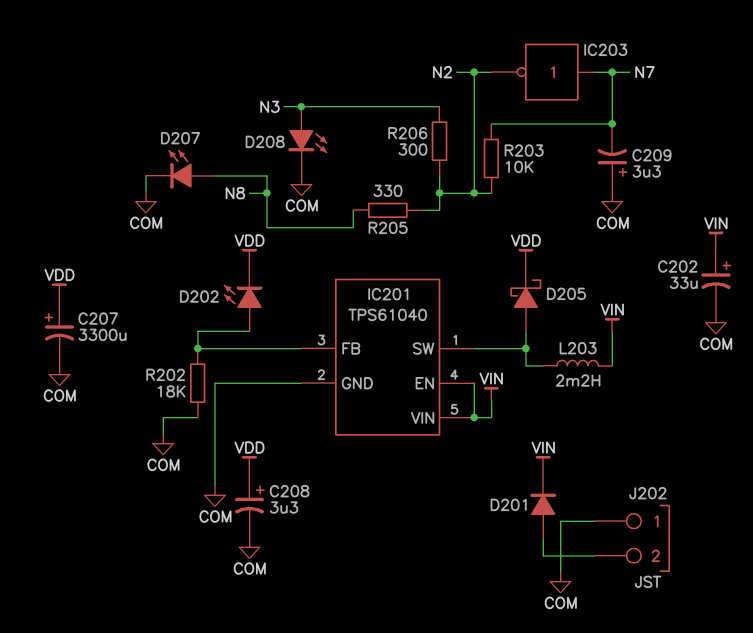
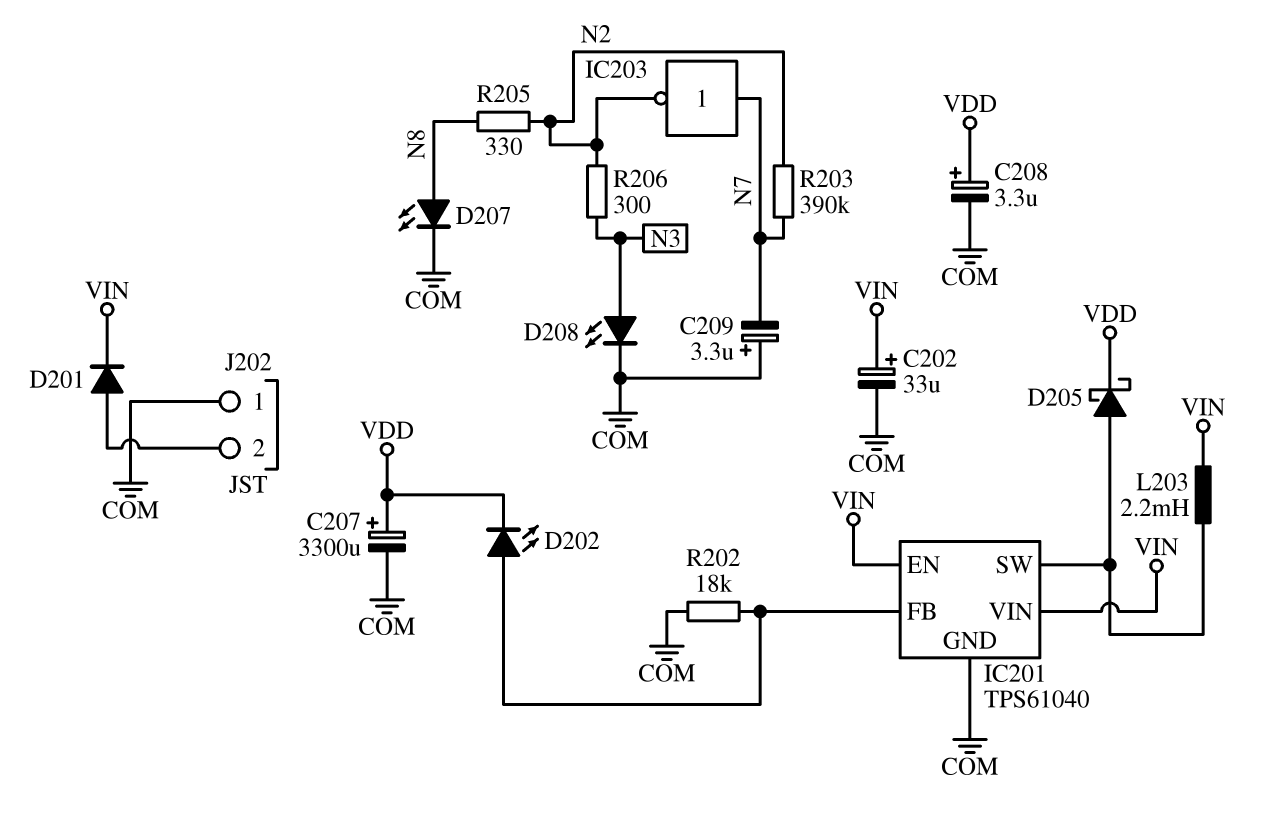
R203: 10k (N2, N7) -> 390k (N2, N7)

